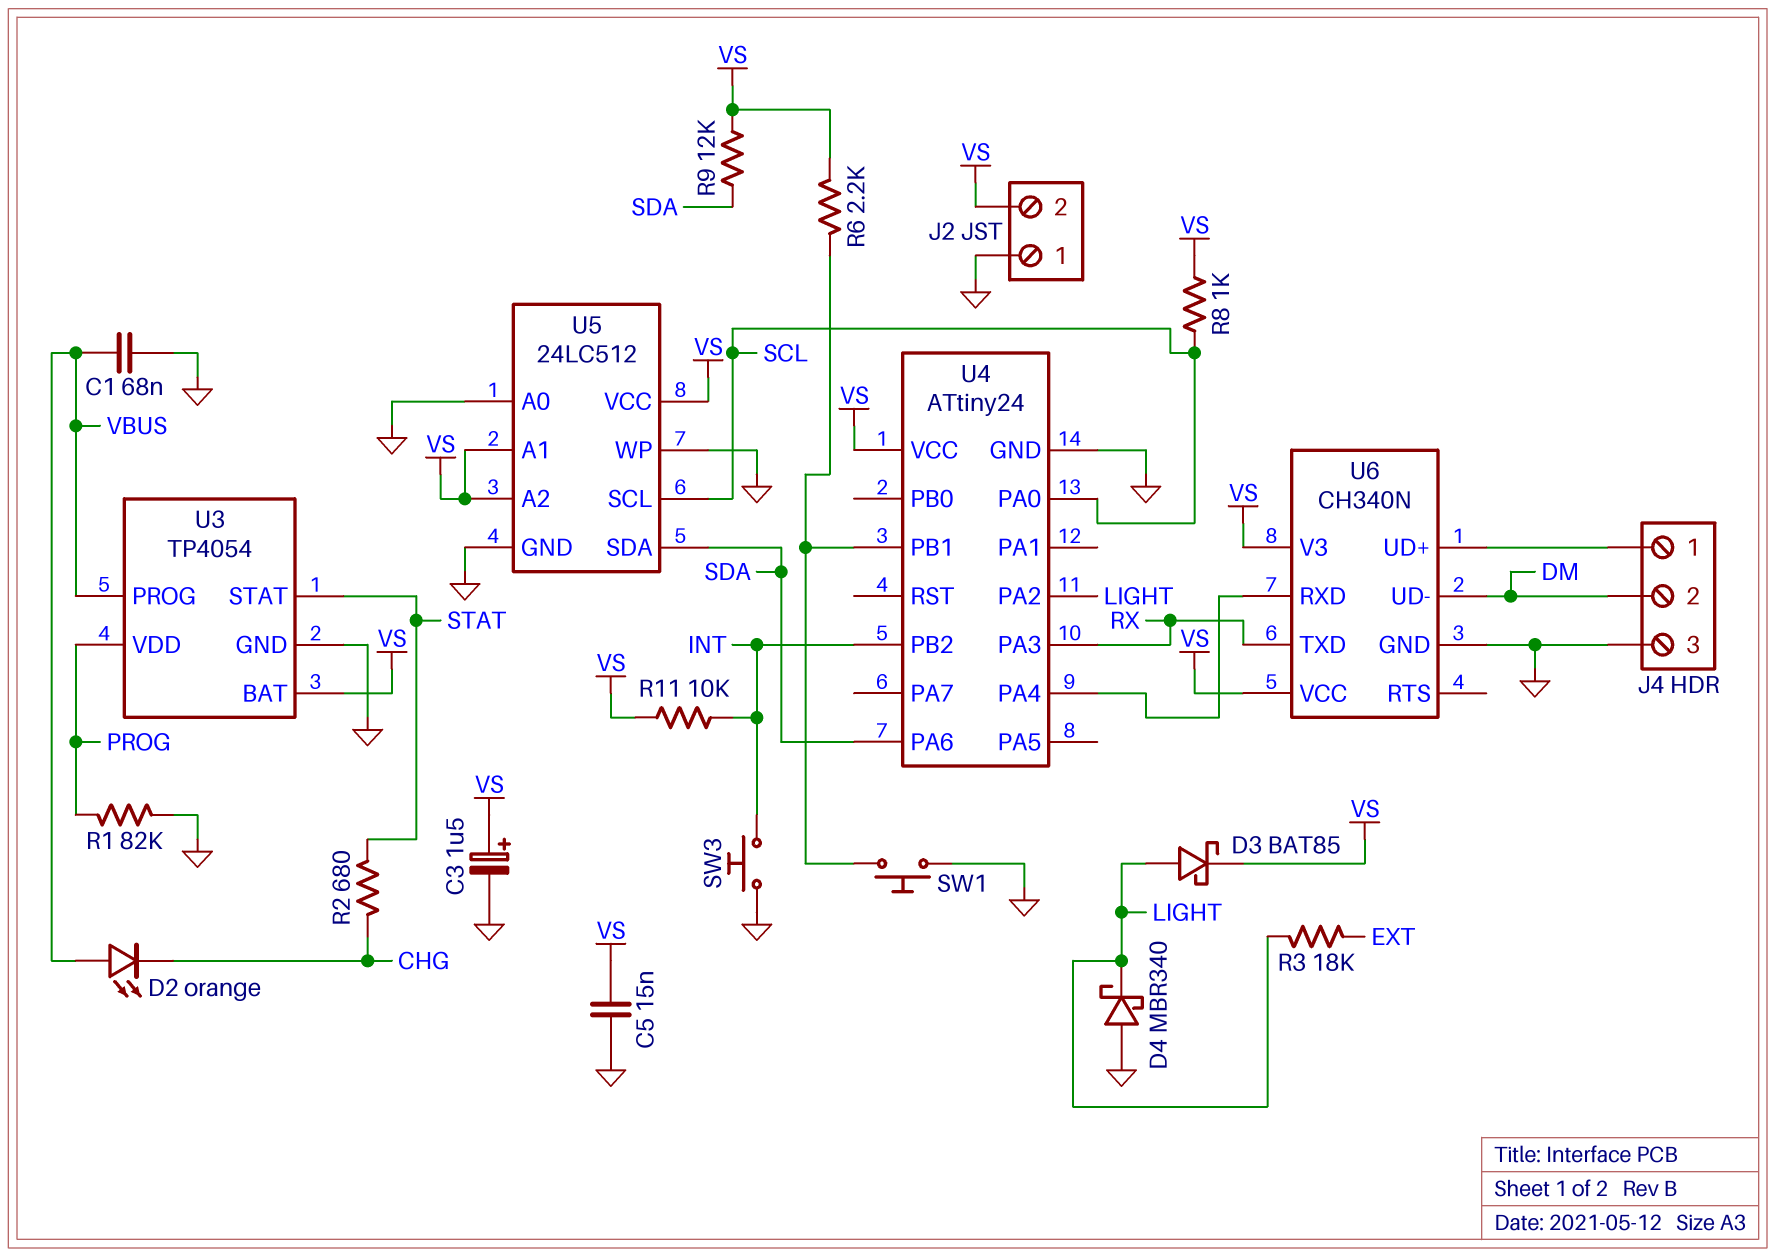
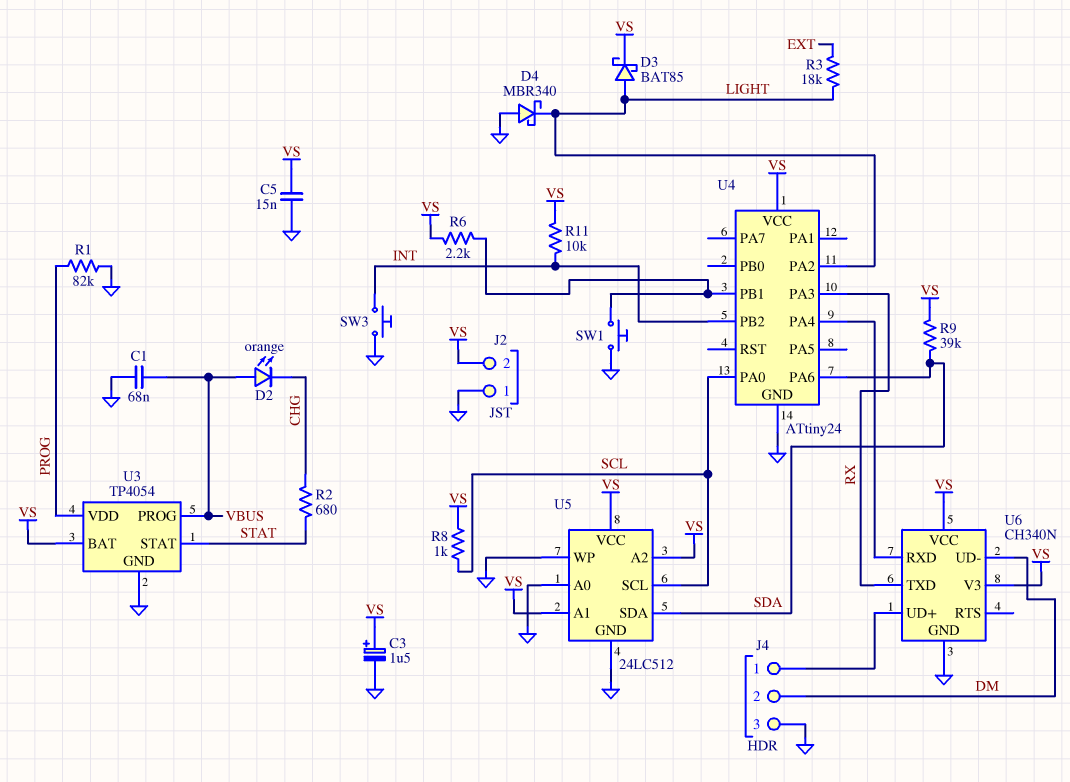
R9: 12k (SDA, VS) -> 39k (SDA, VS)

